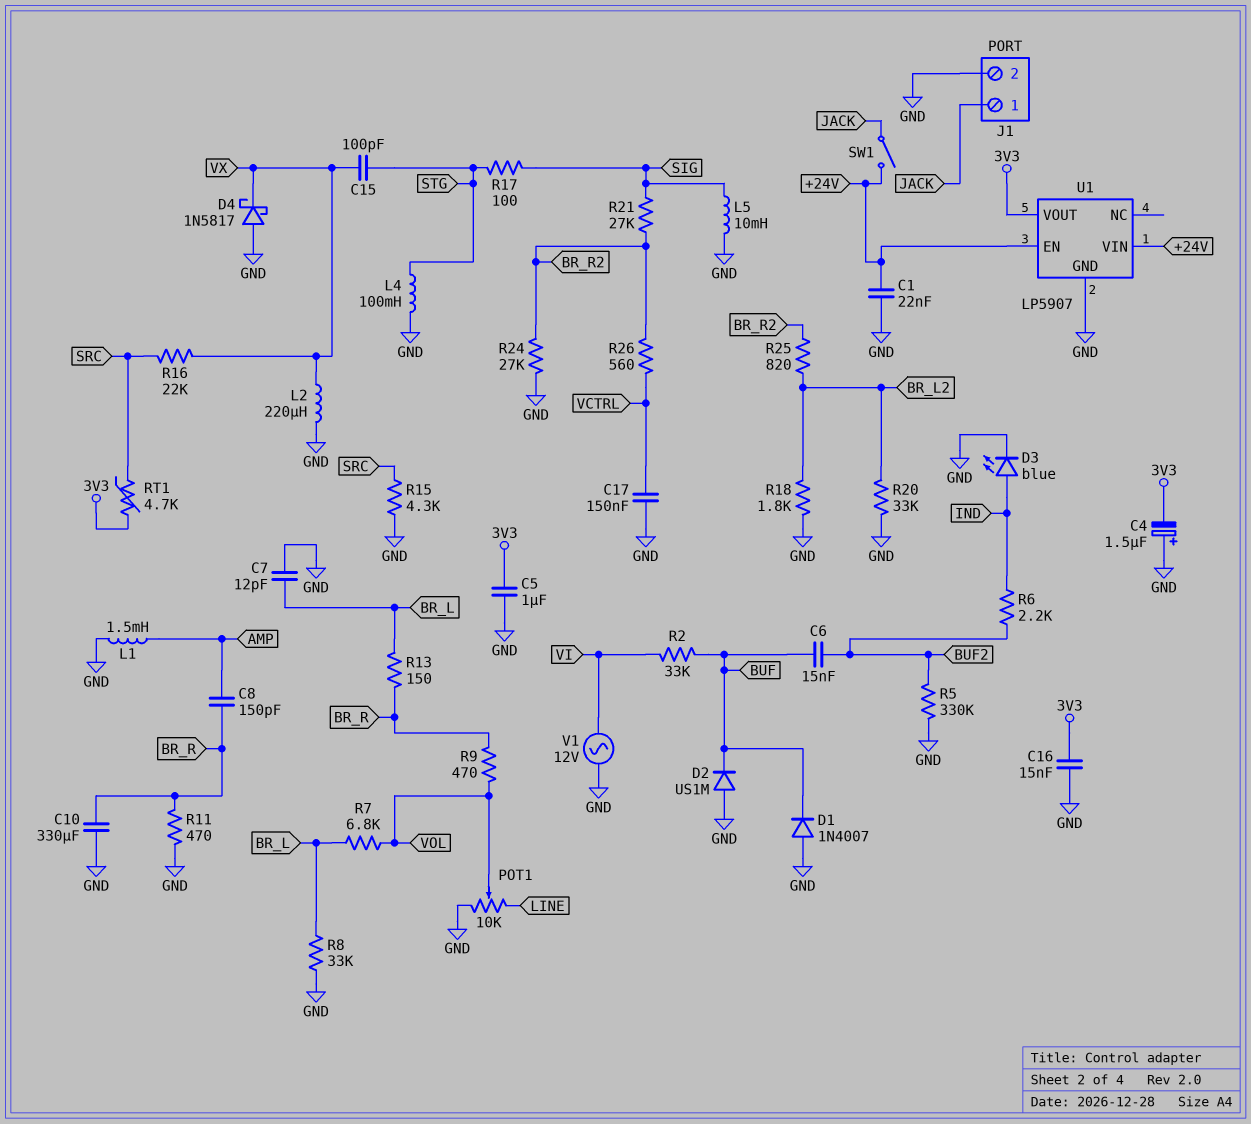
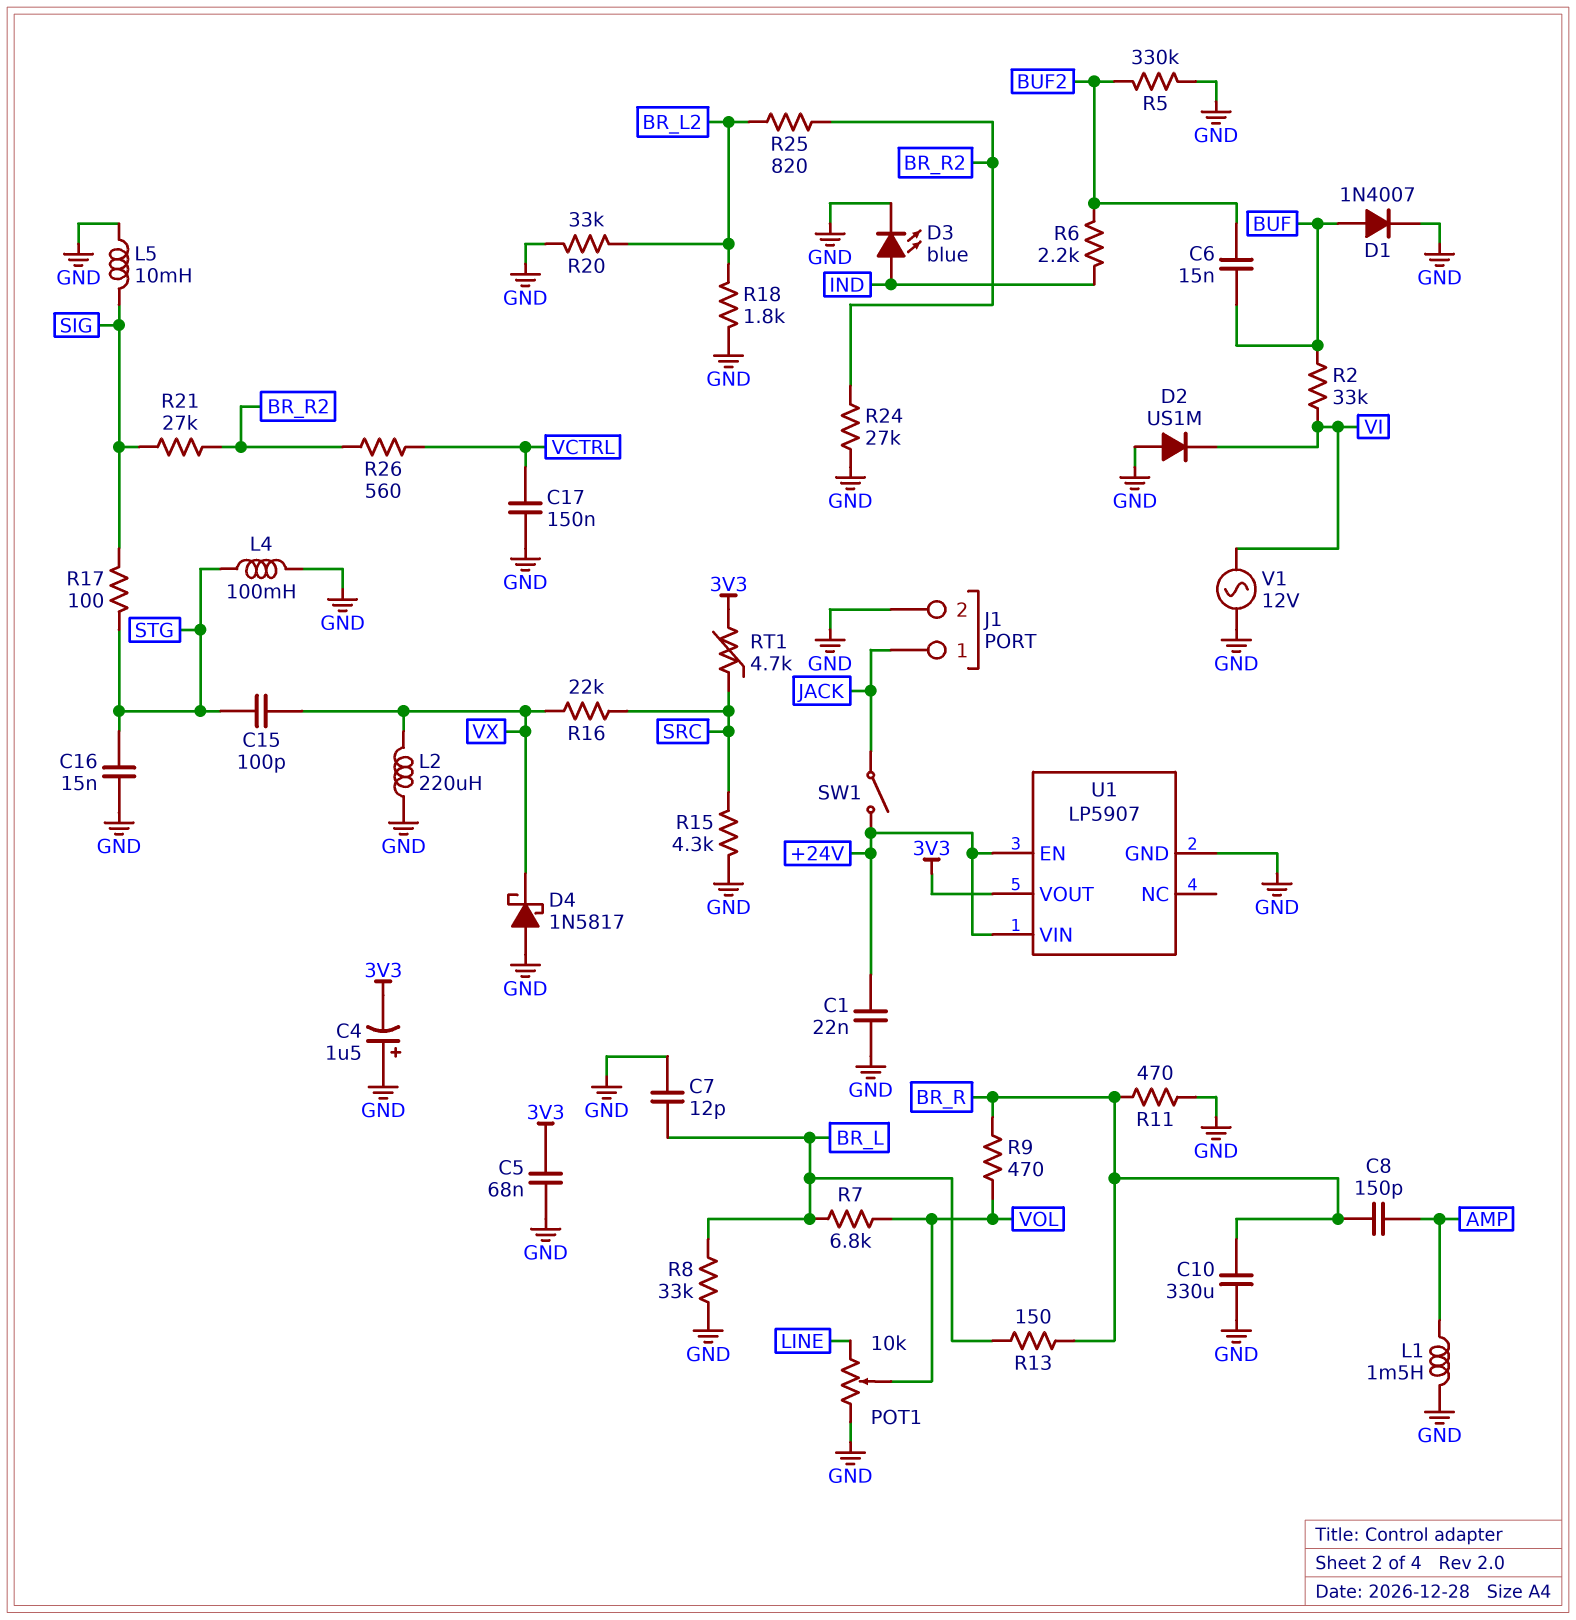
C5: 1uF (3V3, GND) -> 68nF (3V3, GND)
C16: 15nF (3V3, GND) -> 15nF (GND, STG)
D1: diode 1N4007 (A GND, K BUF) -> diode 1N4007 (A BUF, K GND)
D2: diode US1M (A GND, K BUF) -> diode US1M (A GND, K VI)

